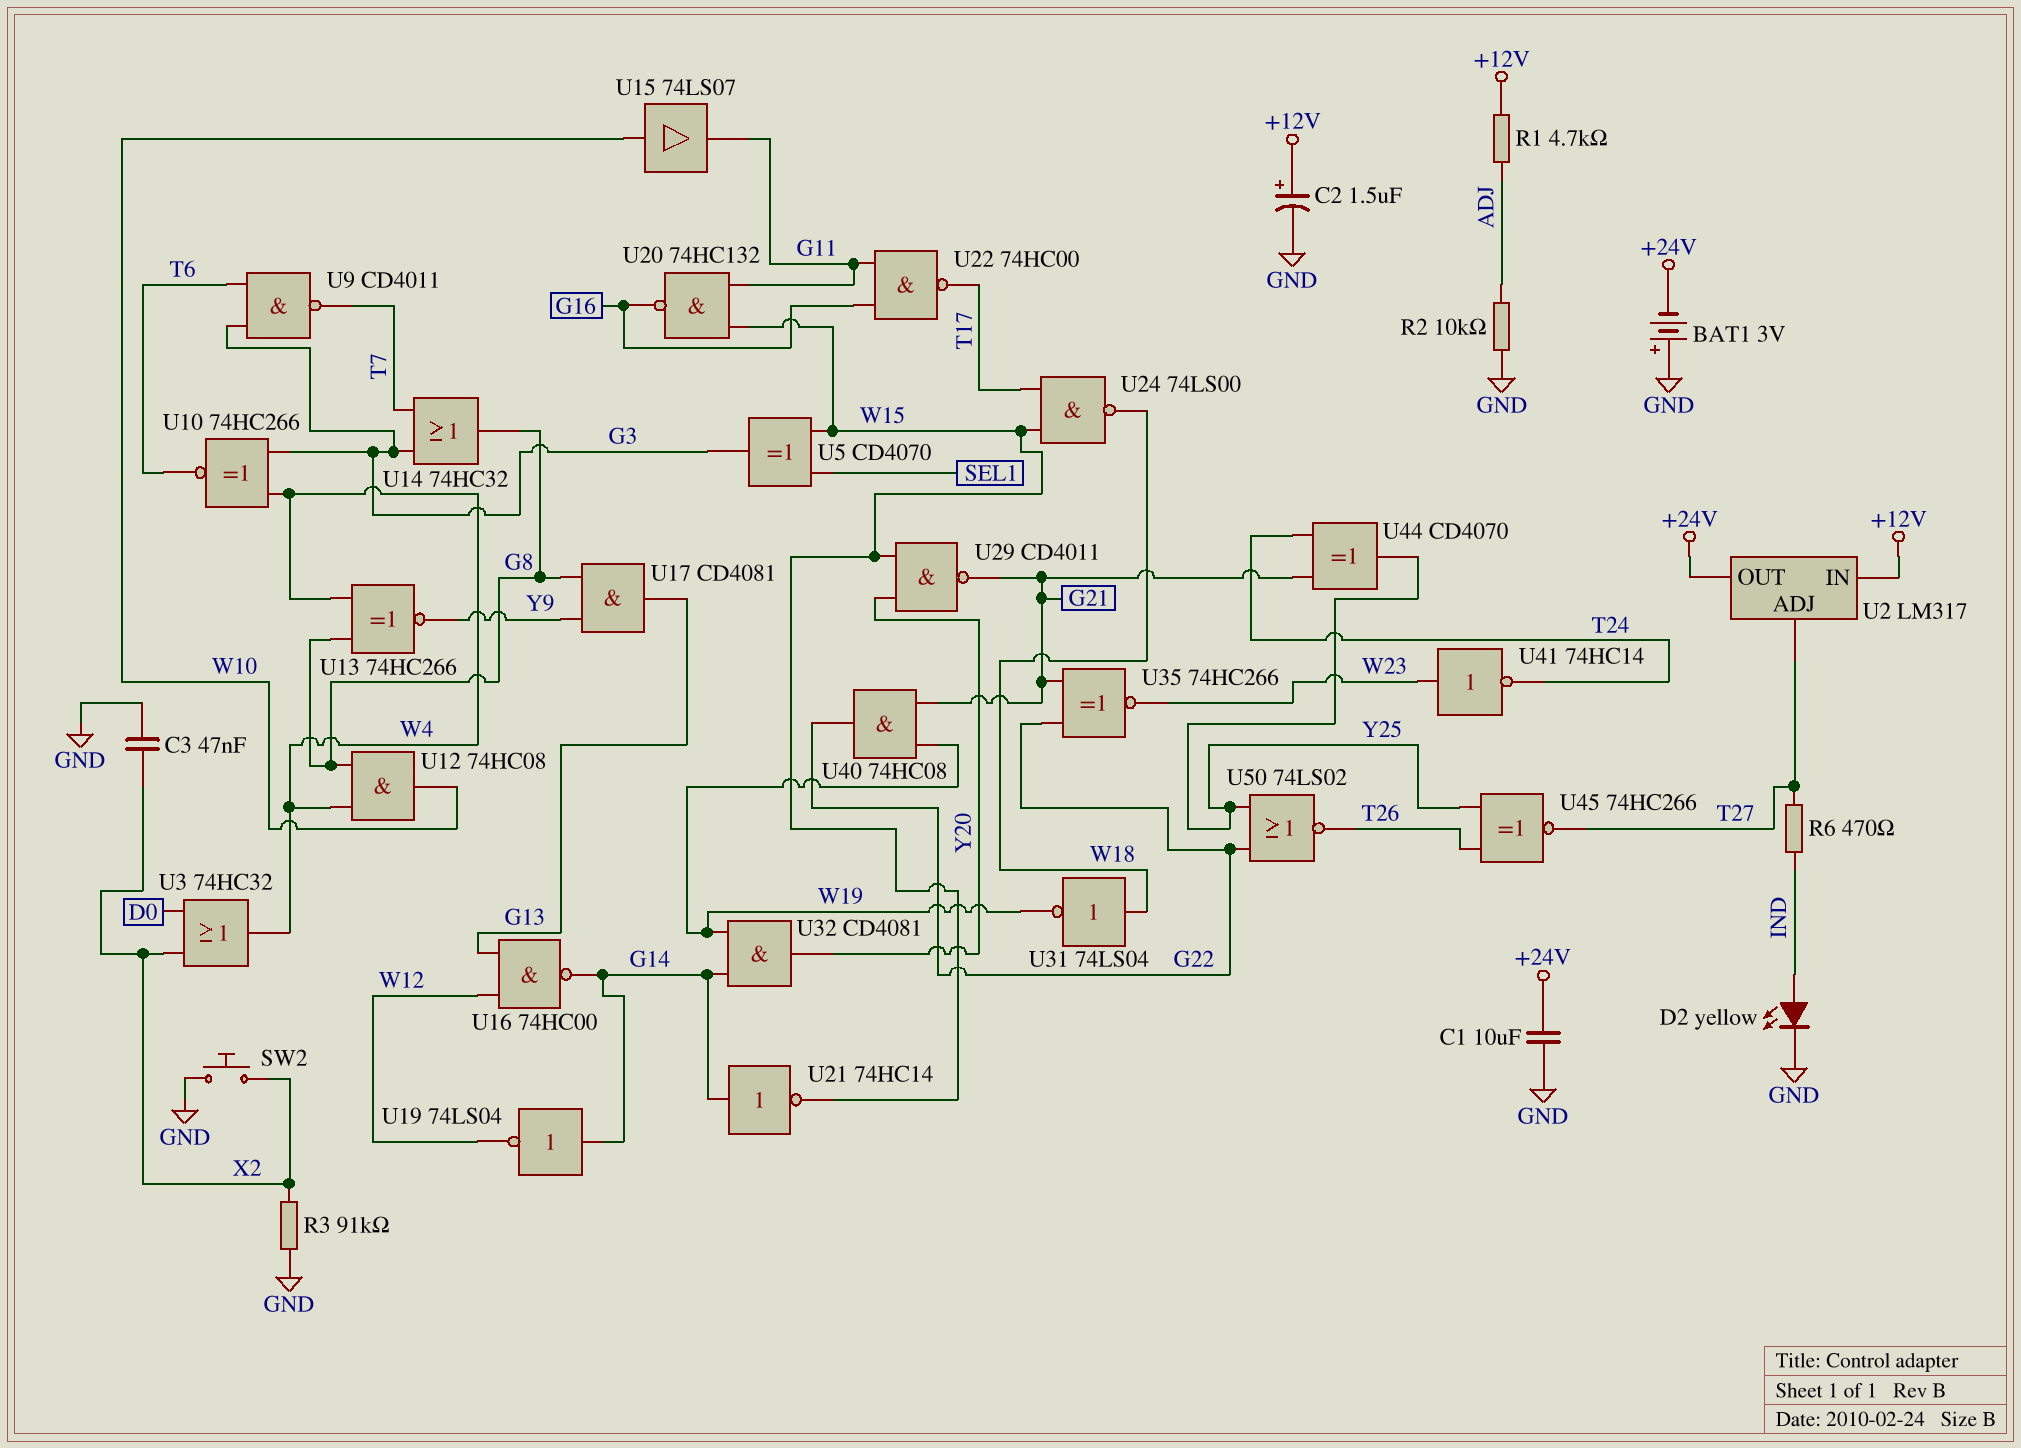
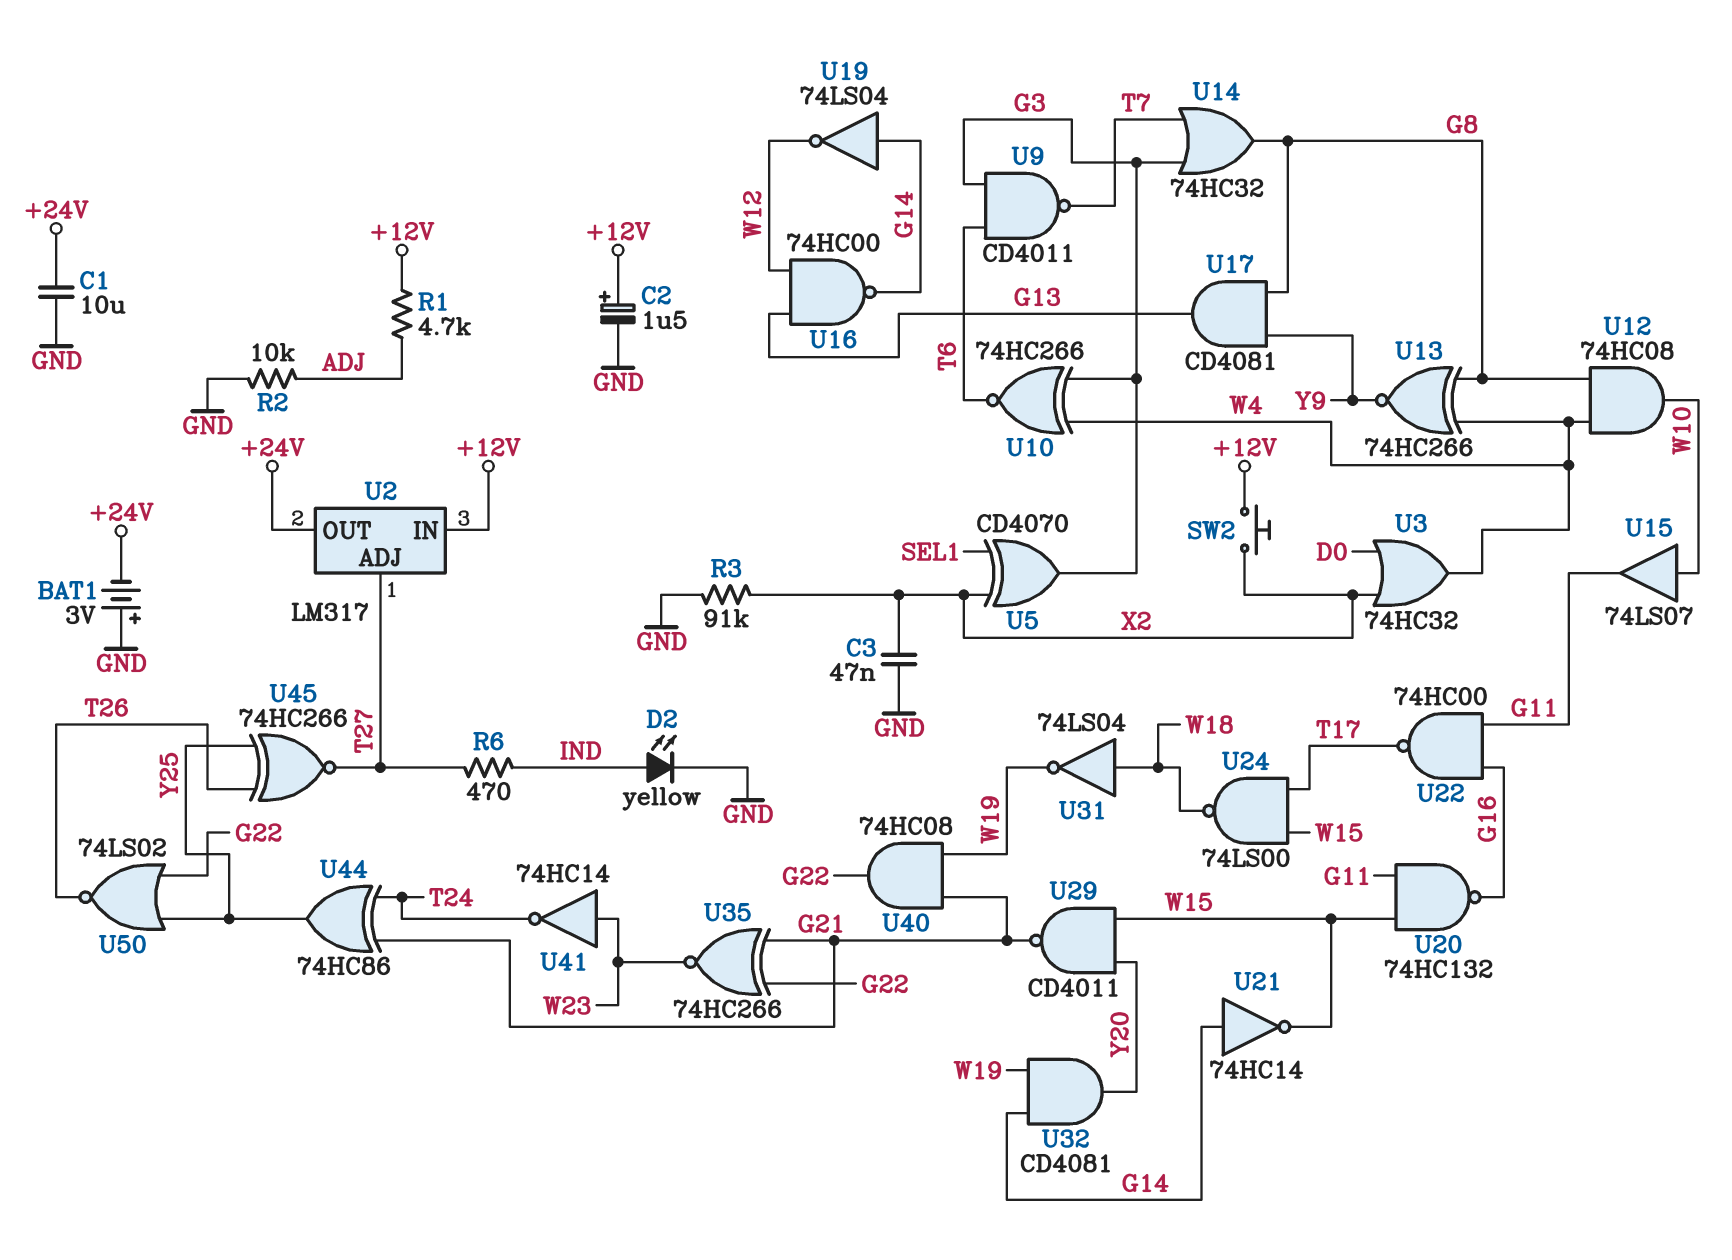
SW2: button (GND, X2) -> button (+12V, X2)
U5: XOR CD4070 (in SEL1, in W15, out G3) -> XOR CD4070 (in SEL1, in X2, out G3)
U44: XOR CD4070 (in G21, in T24, out Y25) -> XOR 74HC86 (in G21, in T24, out Y25)

